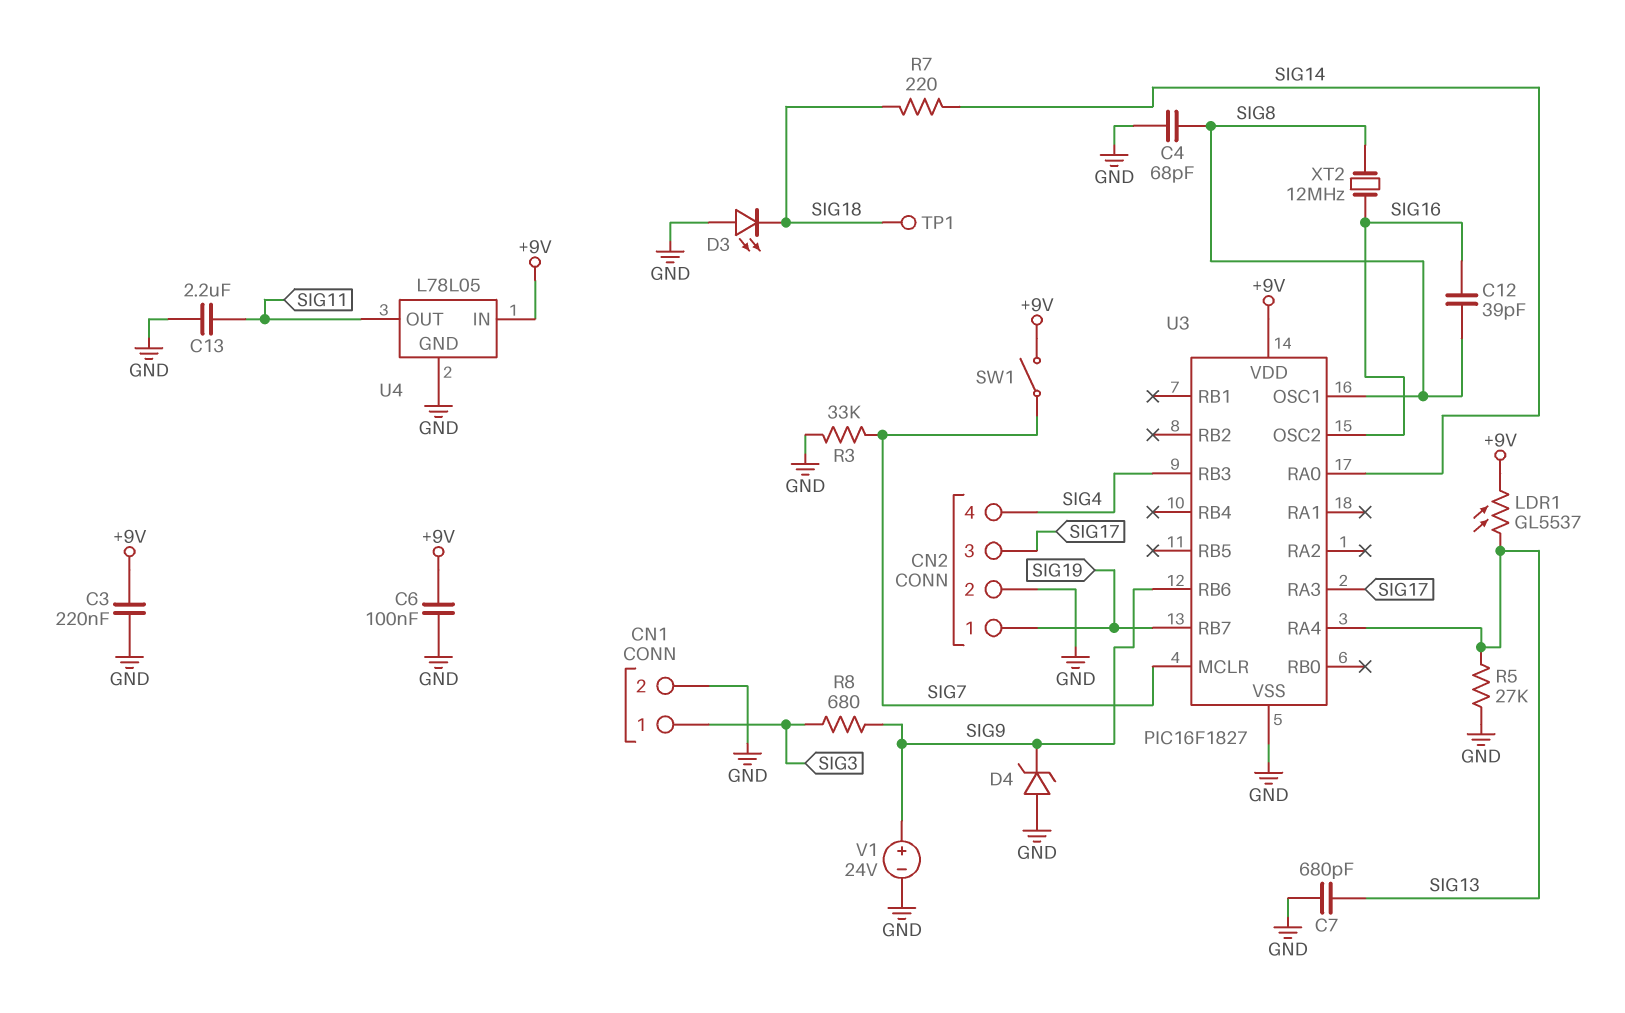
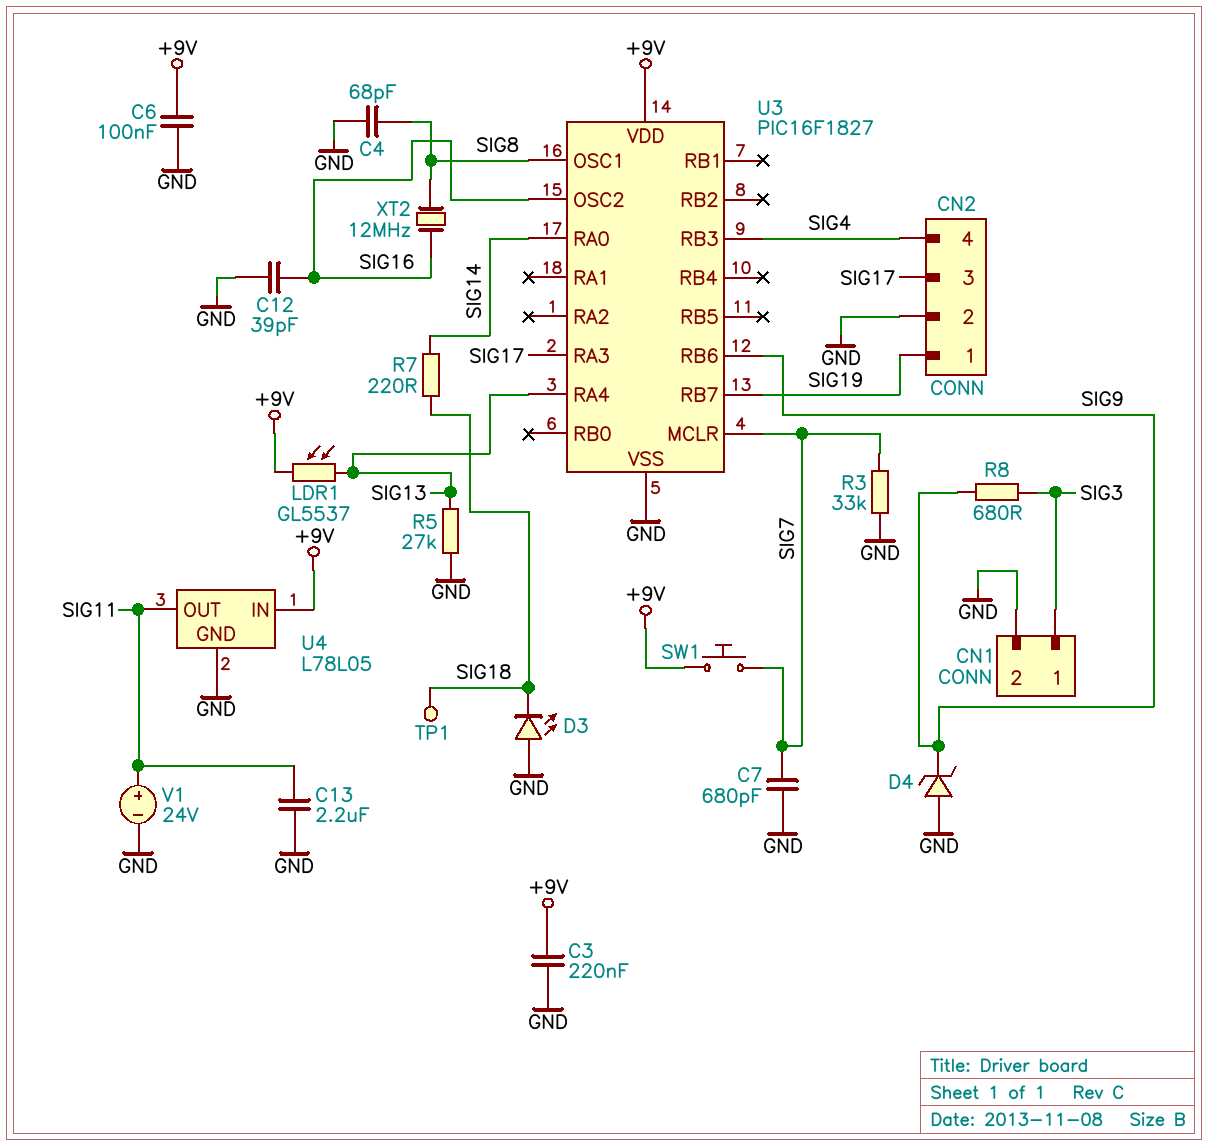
C7: 680pF (GND, SIG13) -> 680pF (GND, SIG7)
C12: 39pF (SIG8, SIG16) -> 39pF (GND, SIG16)
SW1: switch (+9V, SIG7) -> button (+9V, SIG7)
V1: 24V (plus SIG9, minus GND) -> 24V (plus SIG11, minus GND)

